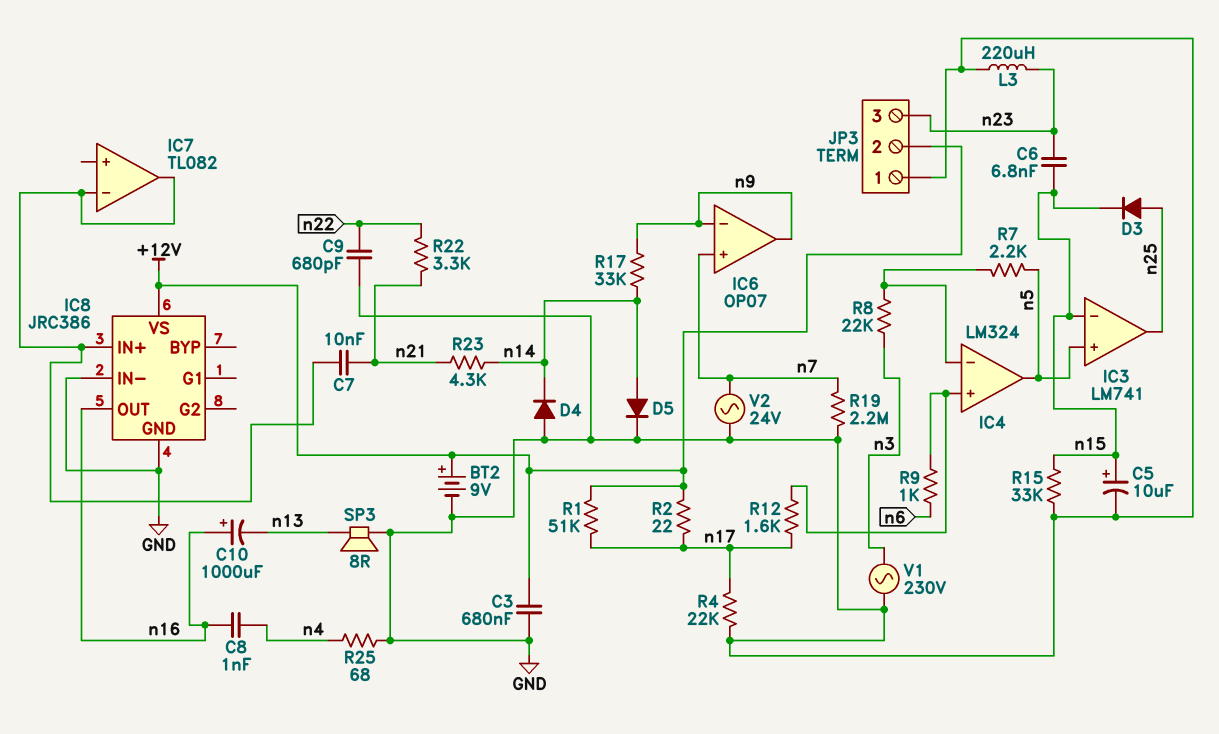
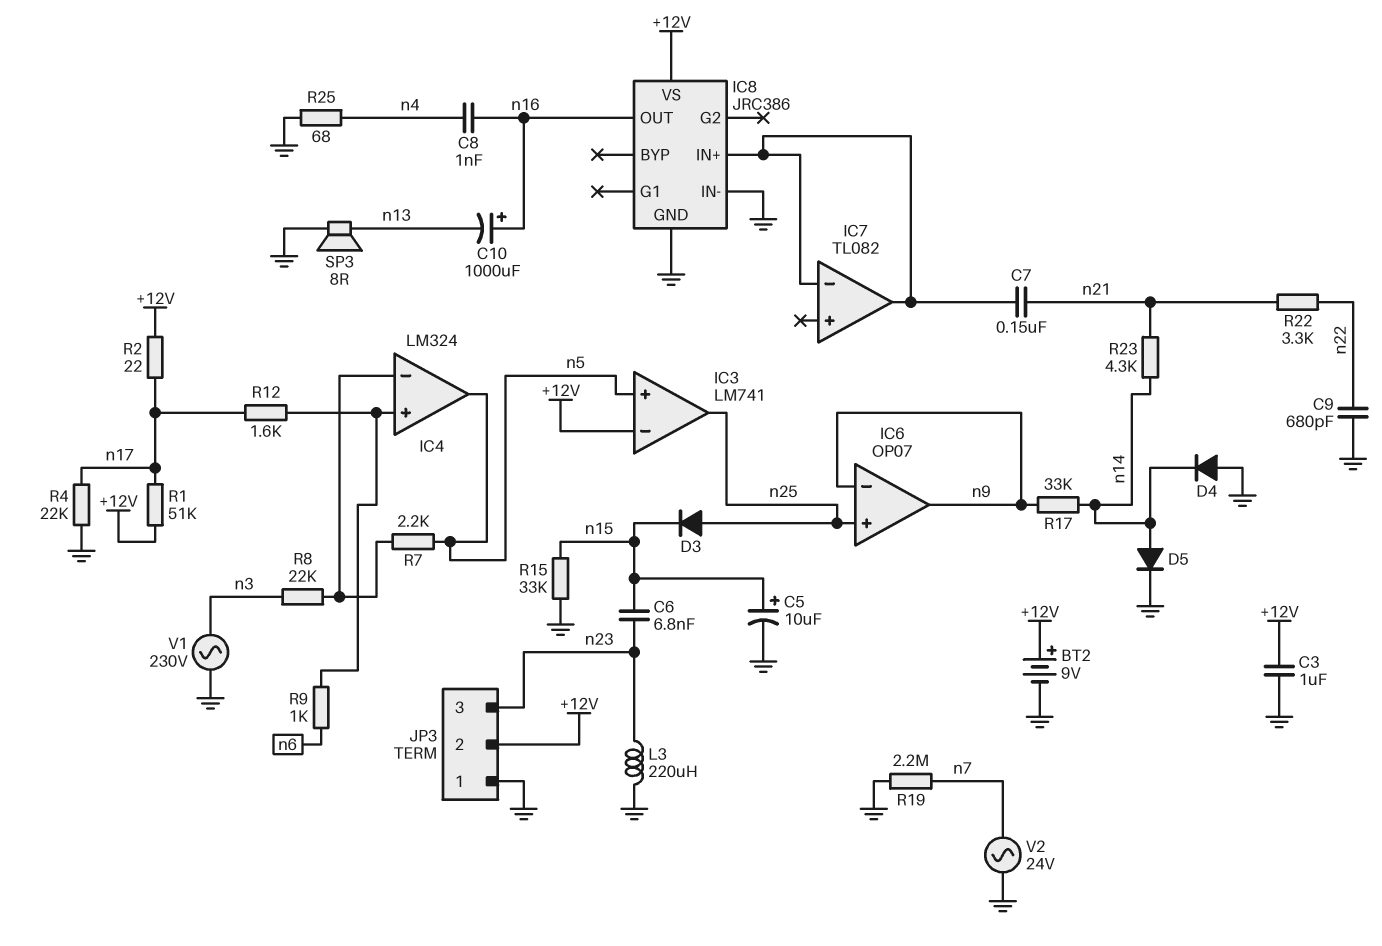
C3: 680nF (+12V, GND) -> 1uF (+12V, GND)
C7: 10nF (IC7/in-, n21) -> 150nF (IC7/in-, n21)
IC3 pin in-: n15 -> +12V
IC6 pin in+: n7 -> n25

